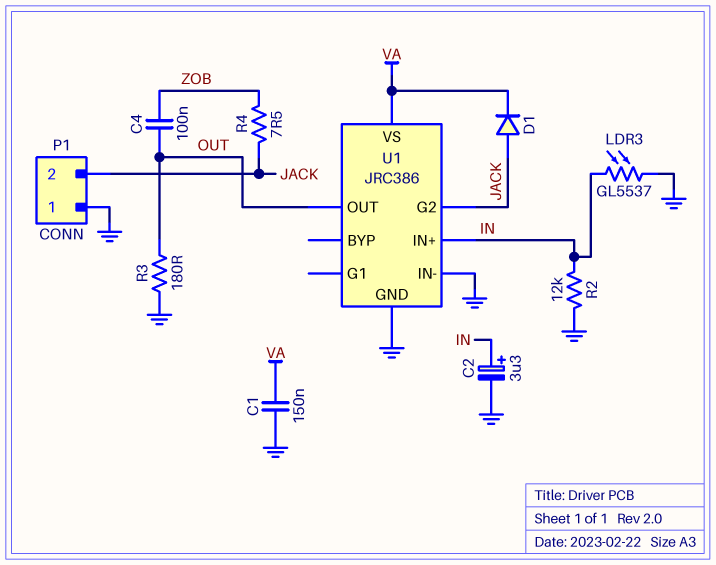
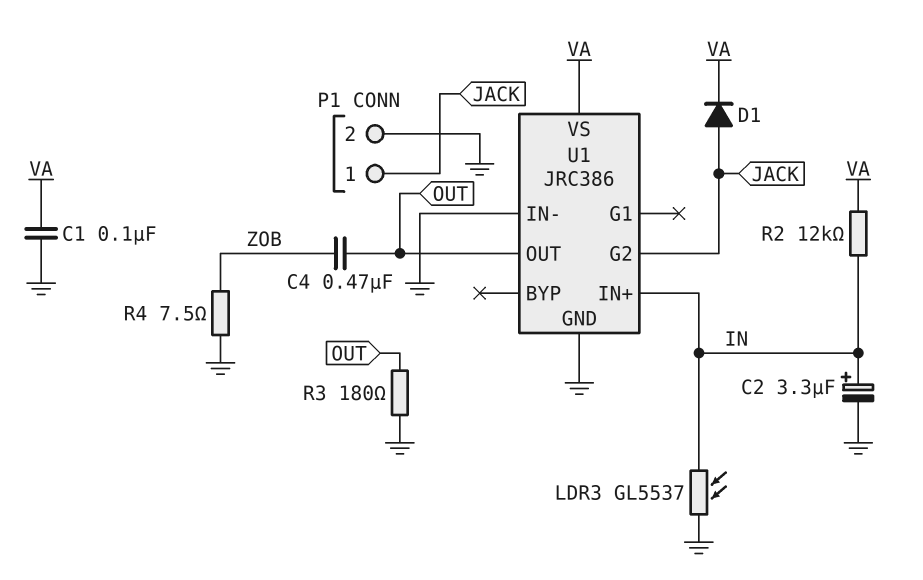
C1: 150nF (GND, VA) -> 100nF (GND, VA)
C4: 100nF (OUT, ZOB) -> 470nF (OUT, ZOB)
P1 pin 1: GND -> JACK
P1 pin 2: JACK -> GND
R2: 12k (GND, IN) -> 12k (IN, VA)
R4: 7.5 (JACK, ZOB) -> 7.5 (GND, ZOB)

